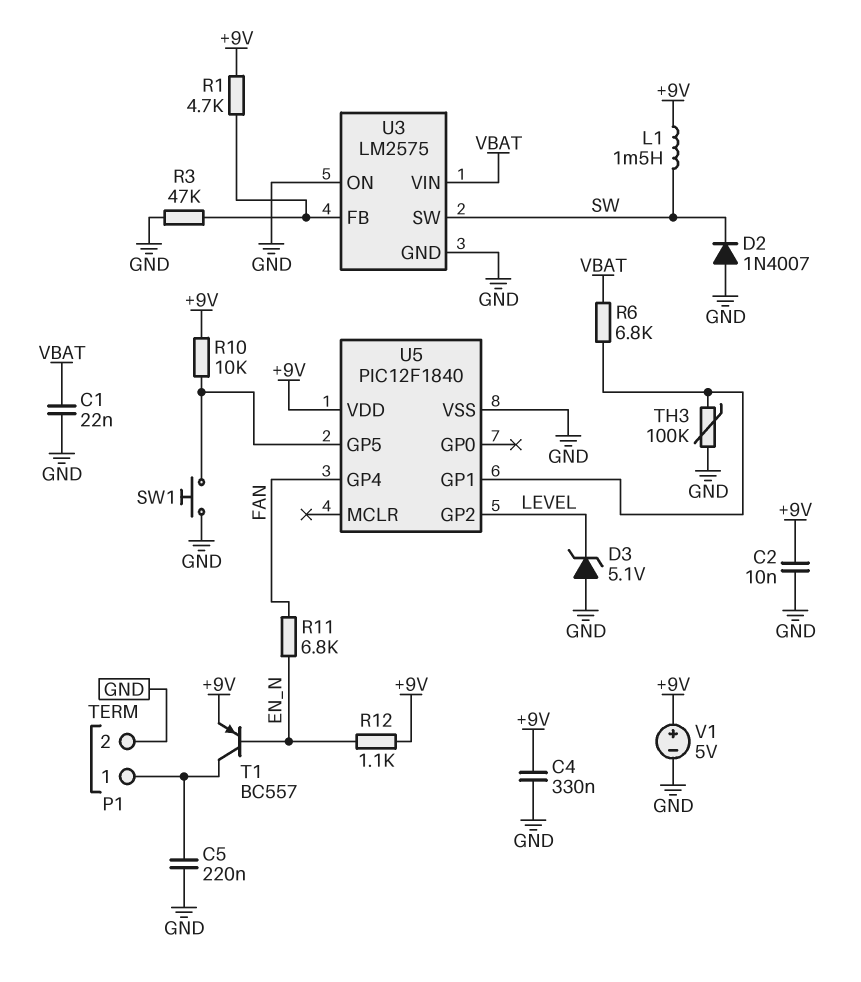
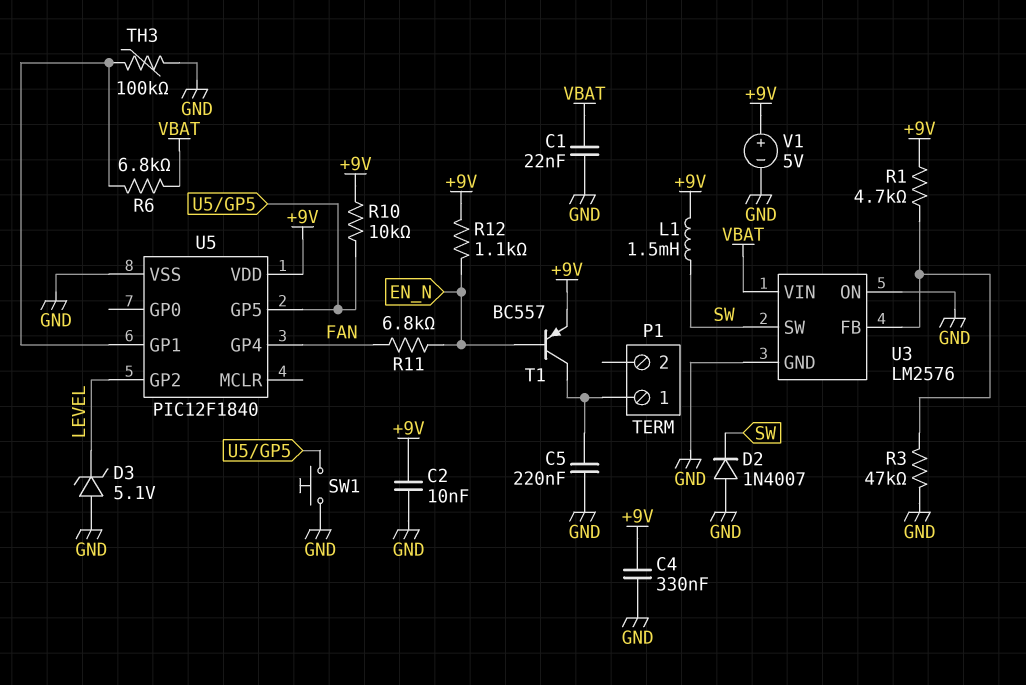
P1 pin 2: GND -> none
U3: LM2575 -> LM2576

